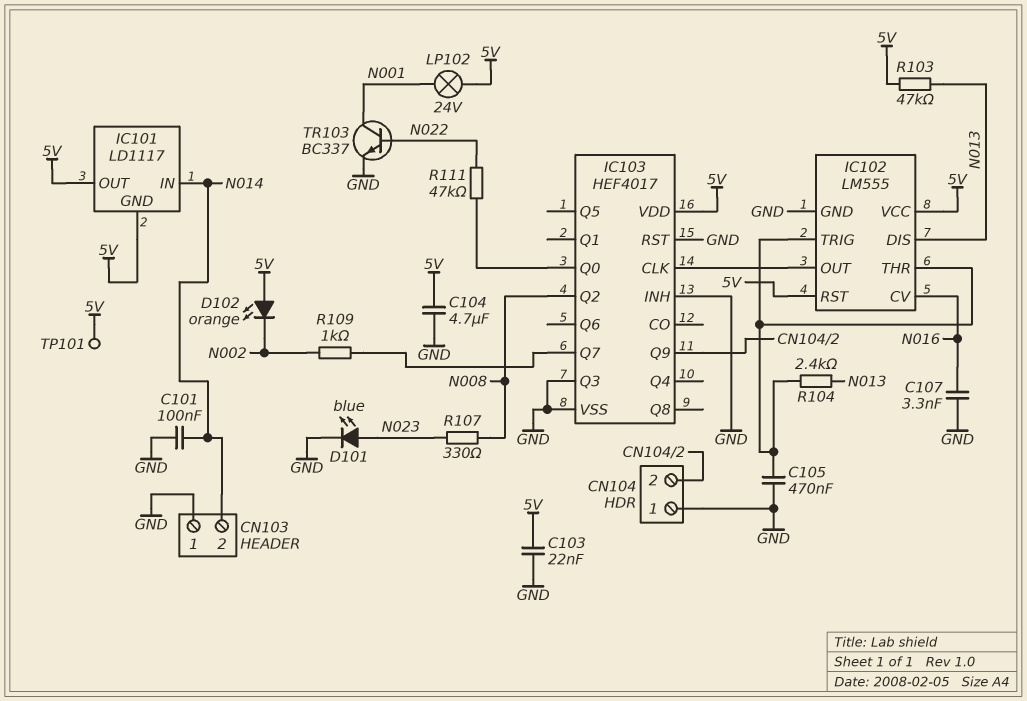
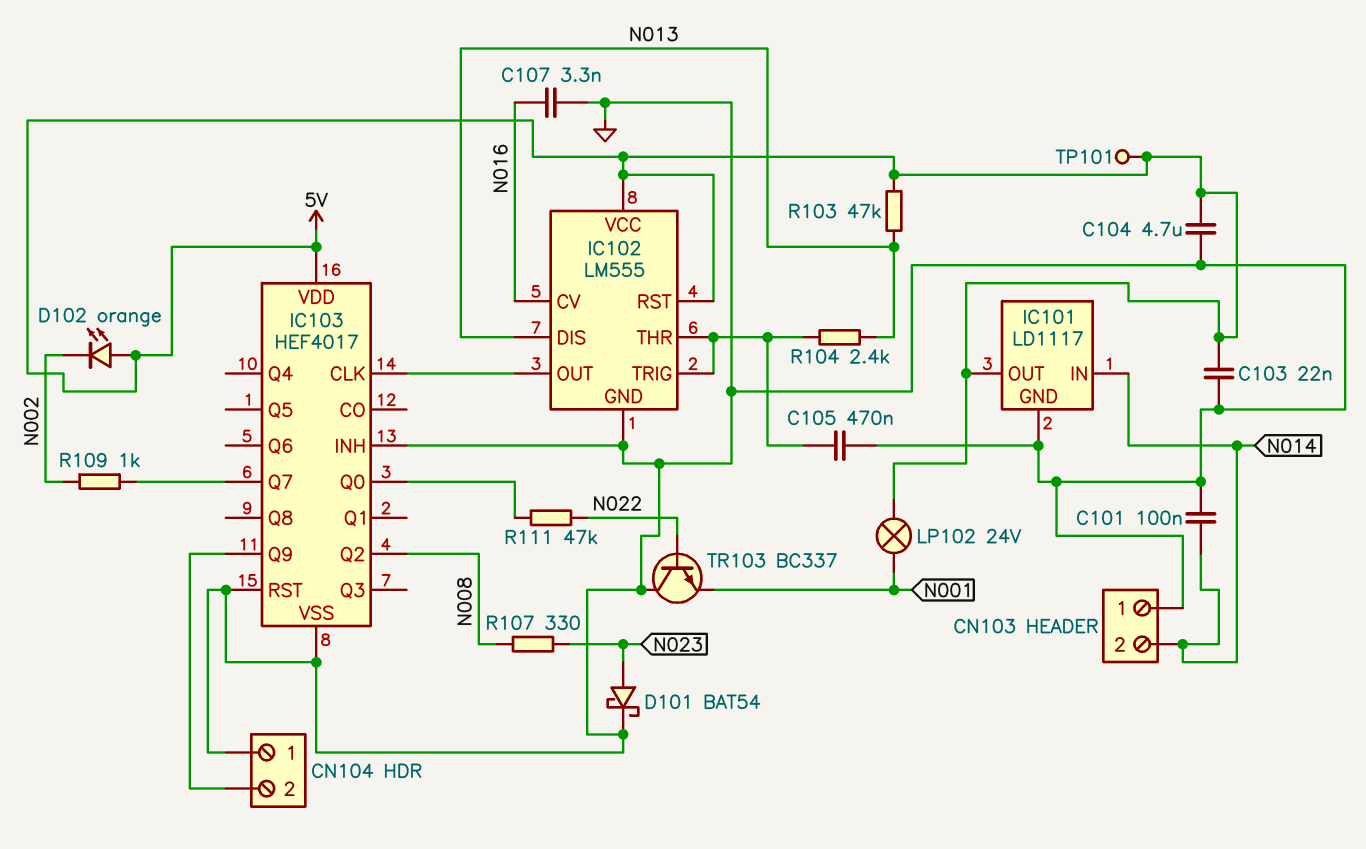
D101: LED blue (A N023, K GND) -> schottky BAT54 (A N023, K GND)
IC101 pin GND: 5V -> GND
IC103 pin Q3: GND -> none
TR103: NPN BC337 (B N022, C N001, E GND) -> NPN BC337 (B N022, C GND, E N001)

